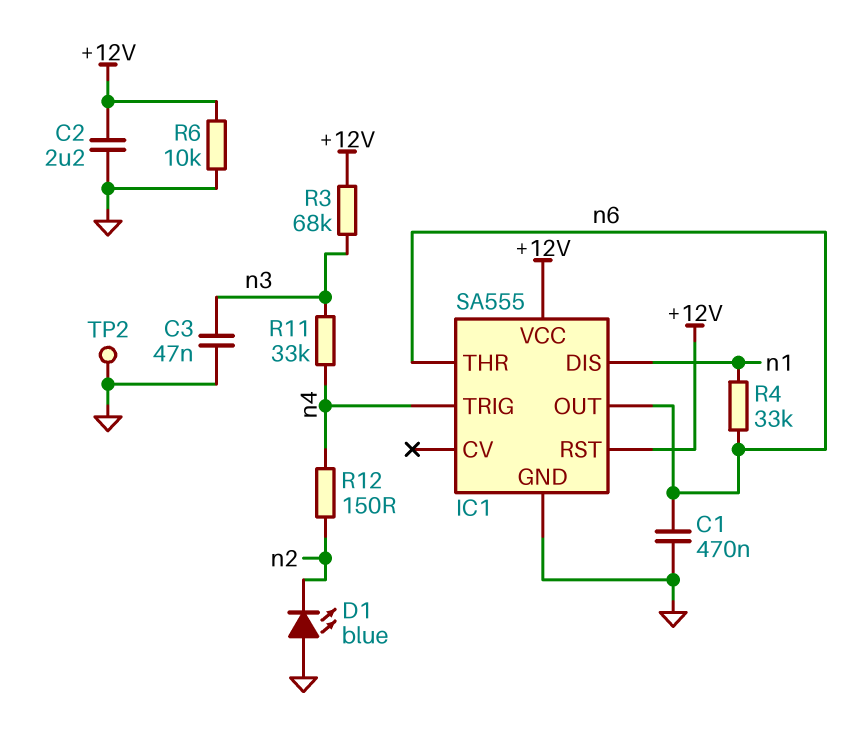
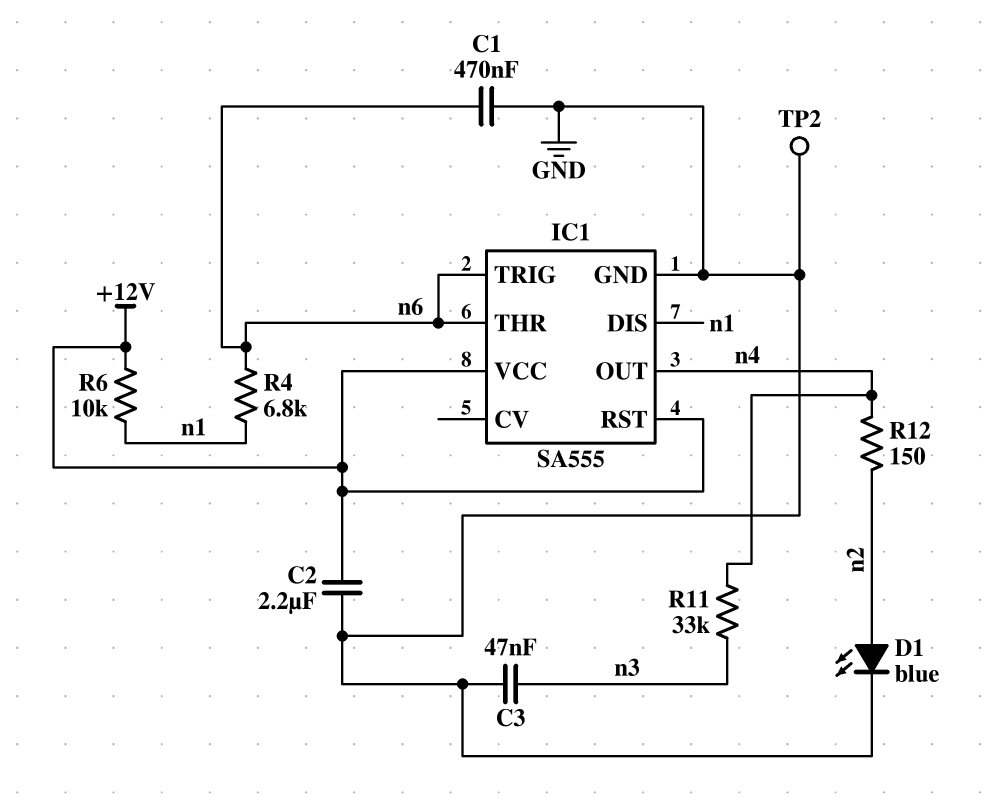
D1: LED blue (A GND, K n2) -> LED blue (A n2, K GND)
IC1 pin OUT: n6 -> n4
IC1 pin TRIG: n4 -> n6
R3: 68k (+12V, n3) -> none
R4: 33k (n1, n6) -> 6.8k (n1, n6)
R6: 10k (+12V, GND) -> 10k (+12V, n1)

